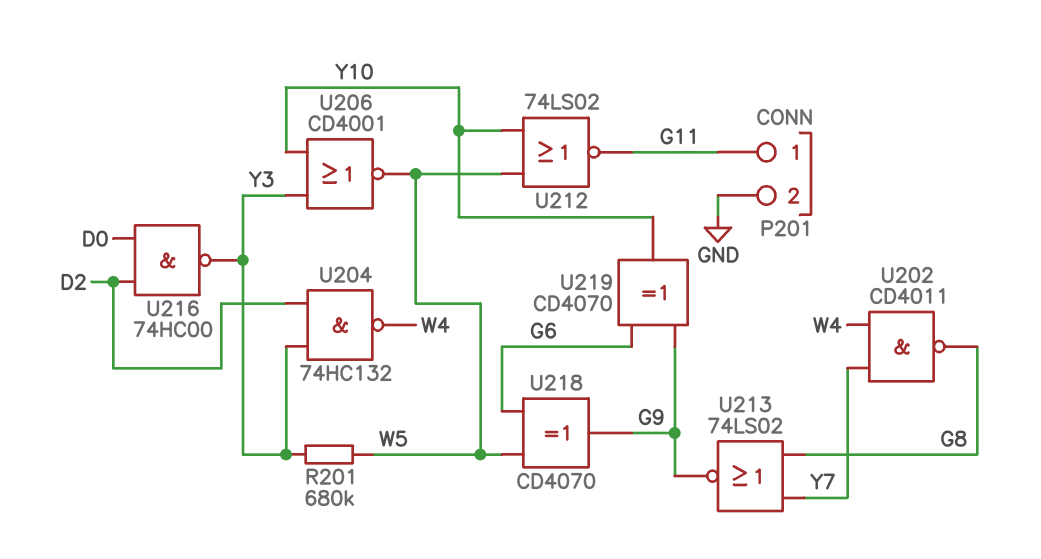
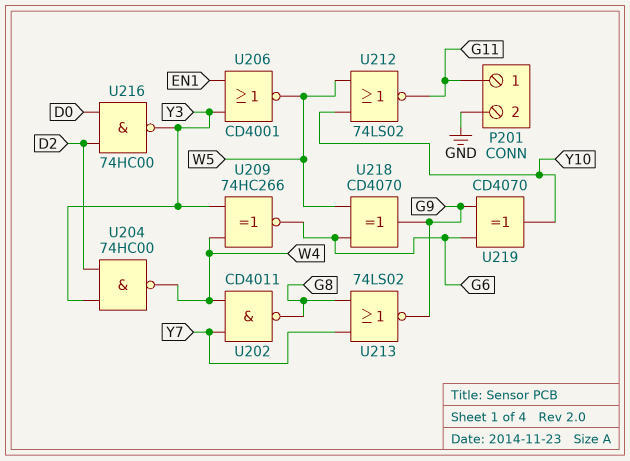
R201: 680k (W5, Y3) -> none
U204: NAND 74HC132 (in D2, in Y3, out W4) -> NAND 74HC00 (in D2, in Y3, out W4)
U206: NOR CD4001 (in Y3, in Y10, out W5) -> NOR CD4001 (in EN1, in Y3, out W5)
U209: none -> XNOR 74HC266 (in W4, in Y3, out G6)

